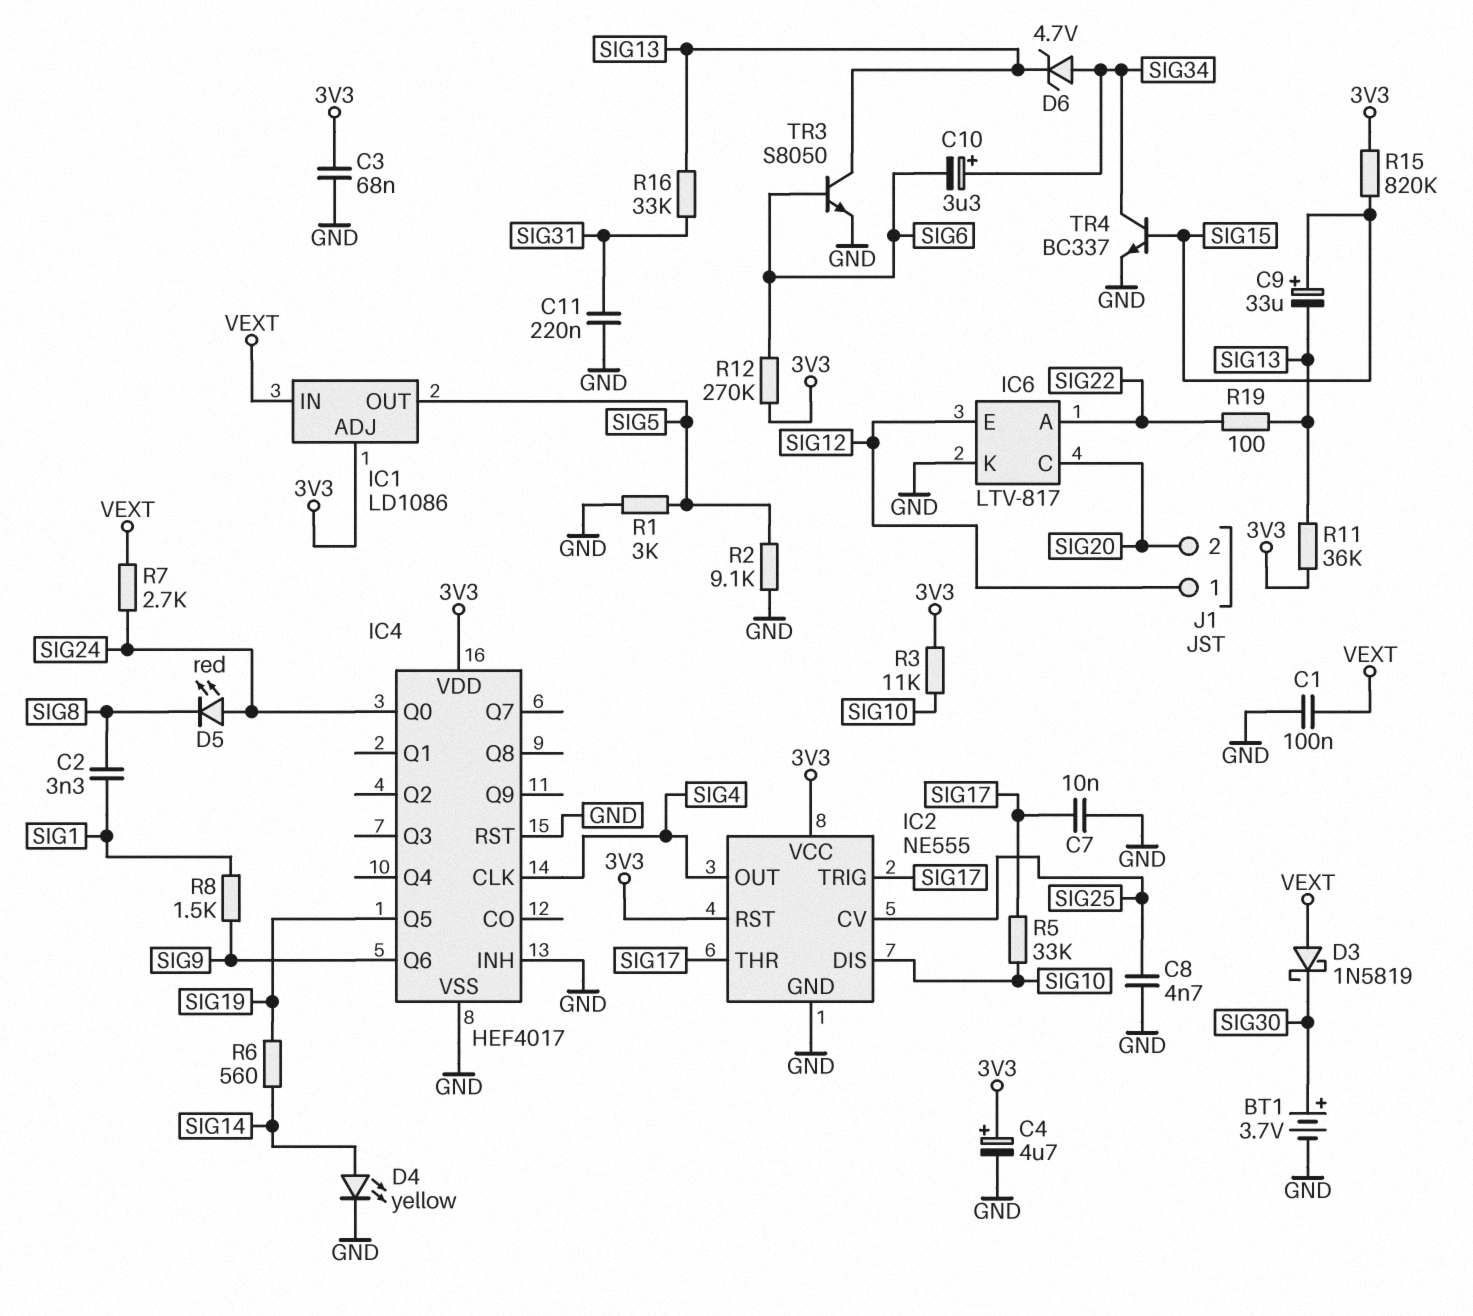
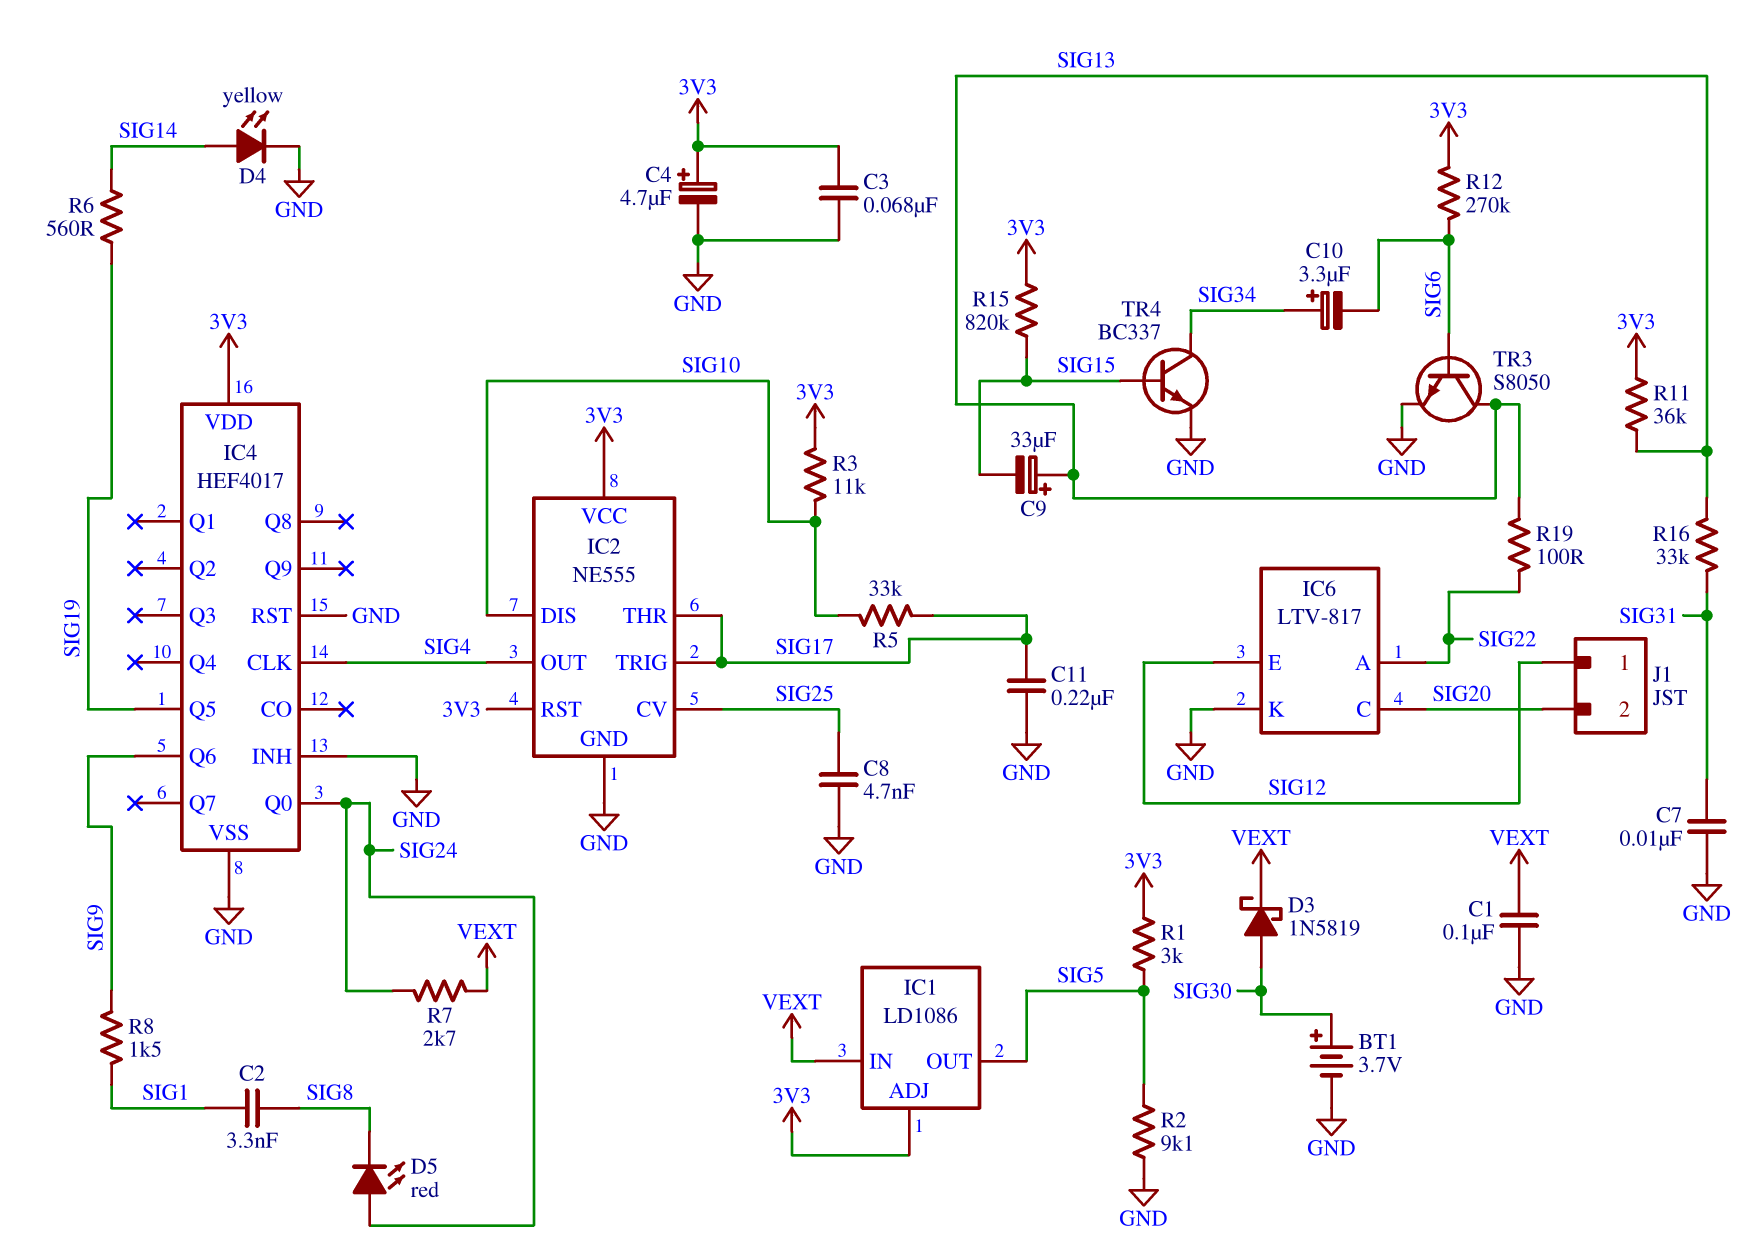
C7: 10nF (GND, SIG17) -> 10nF (GND, SIG31)
C9: 33uF (plus SIG15, minus SIG13) -> 33uF (plus SIG13, minus SIG15)
C11: 220nF (GND, SIG31) -> 220nF (GND, SIG17)
D3: schottky 1N5819 (A VEXT, K SIG30) -> schottky 1N5819 (A SIG30, K VEXT)
D6: zener 4.7V (A SIG34, K SIG13) -> none
R1: 3k (GND, SIG5) -> 3k (3V3, SIG5)

